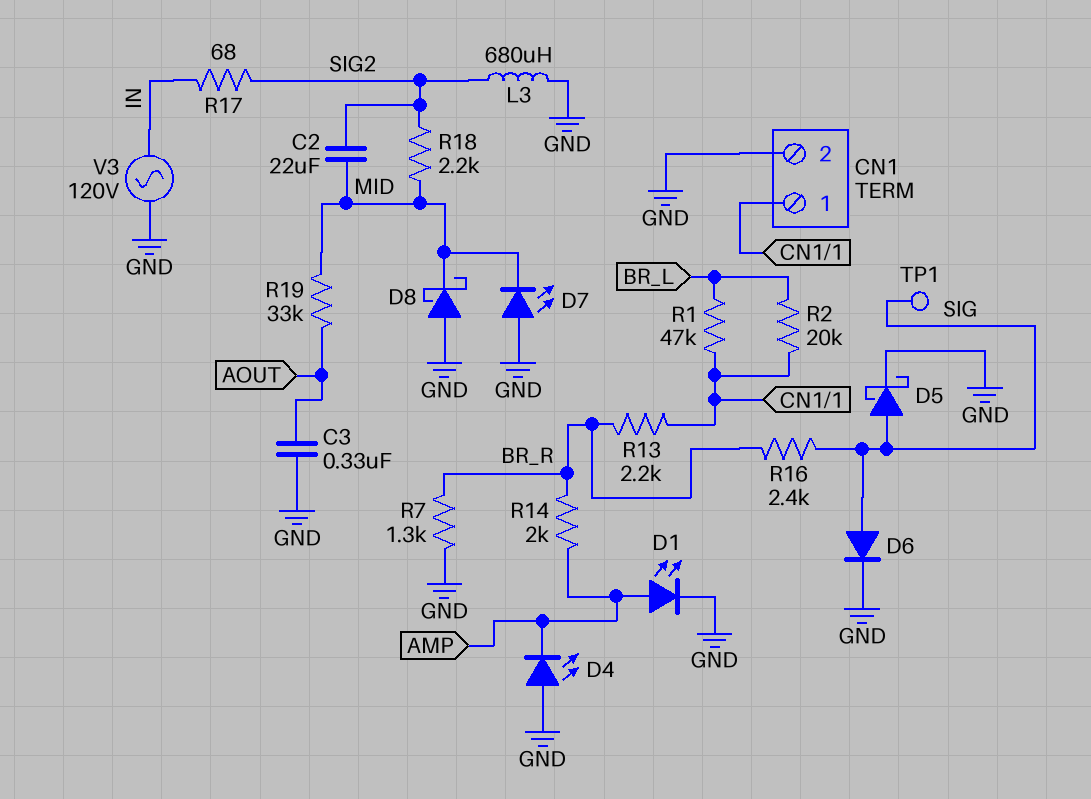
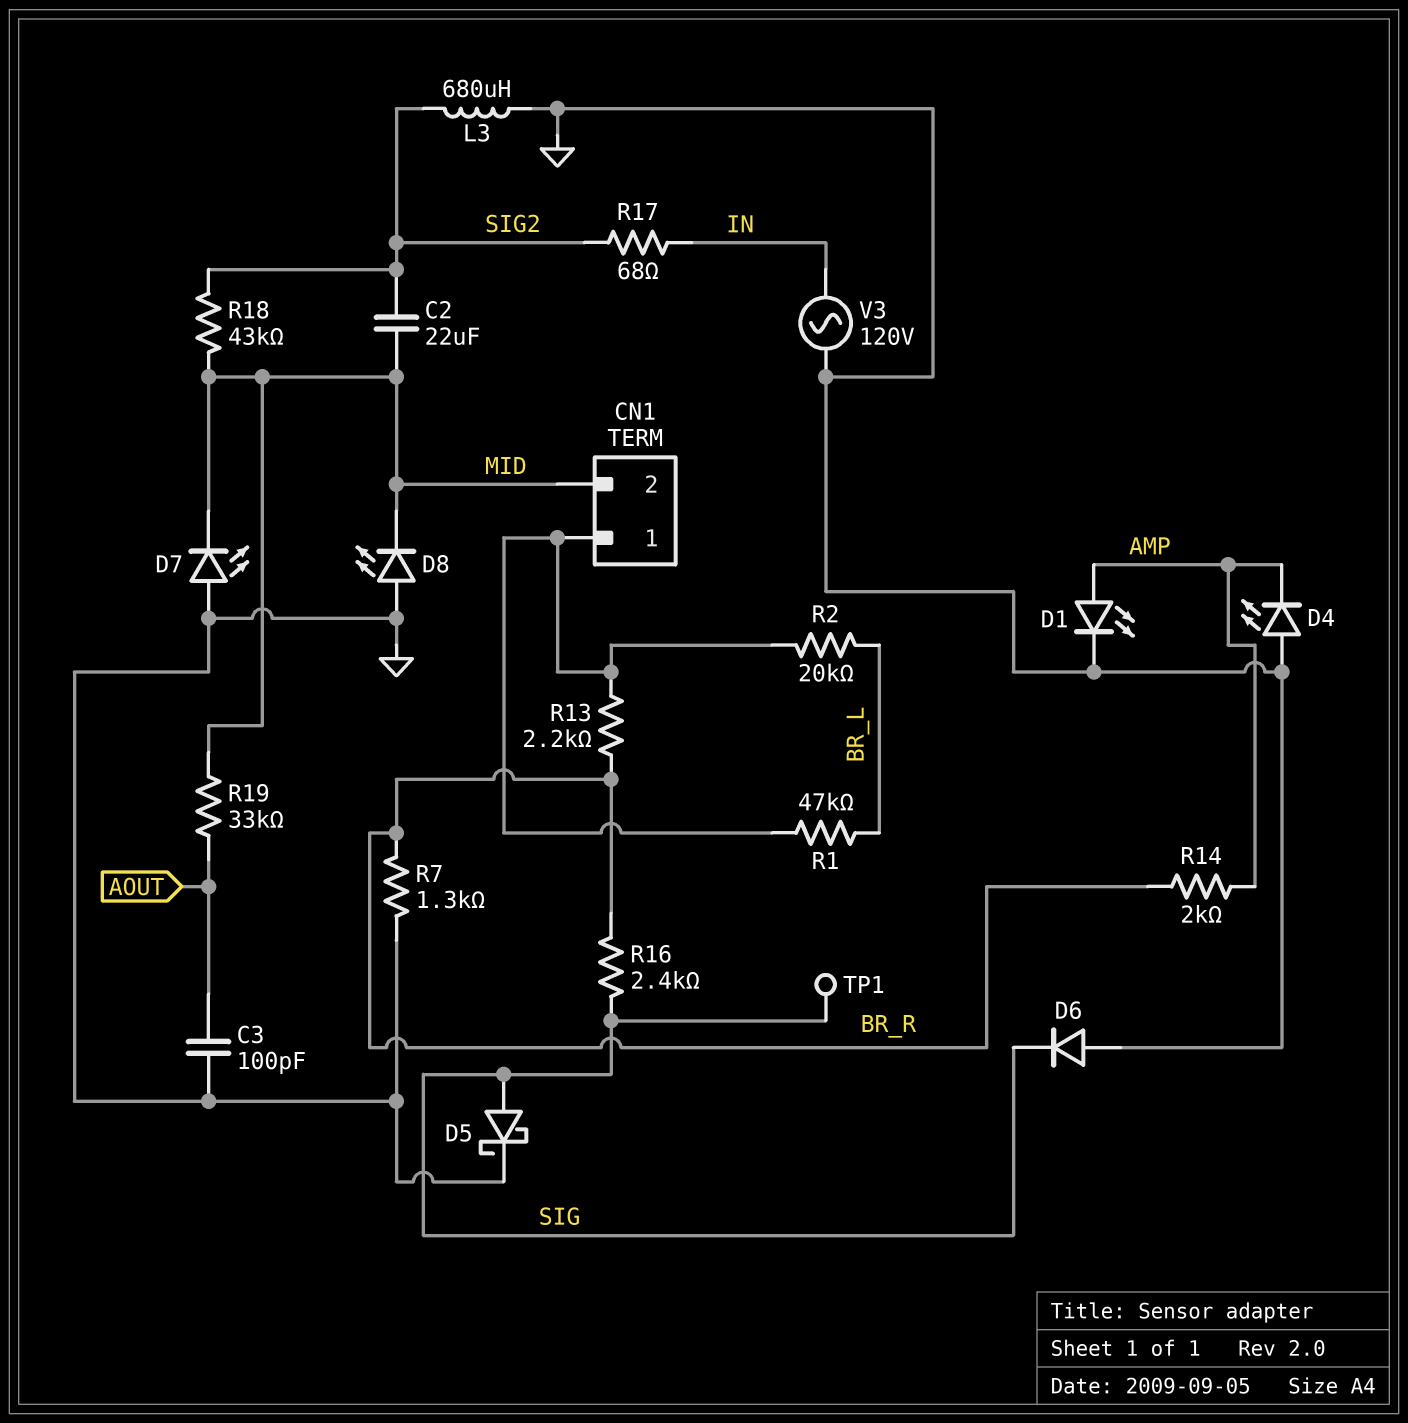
C3: 330nF (AOUT, GND) -> 100pF (AOUT, GND)
CN1 pin 2: GND -> MID
D6: diode (A SIG, K GND) -> diode (A GND, K SIG)
D8: schottky (A GND, K MID) -> LED (A GND, K MID)
R18: 2.2k (MID, SIG2) -> 43k (MID, SIG2)

